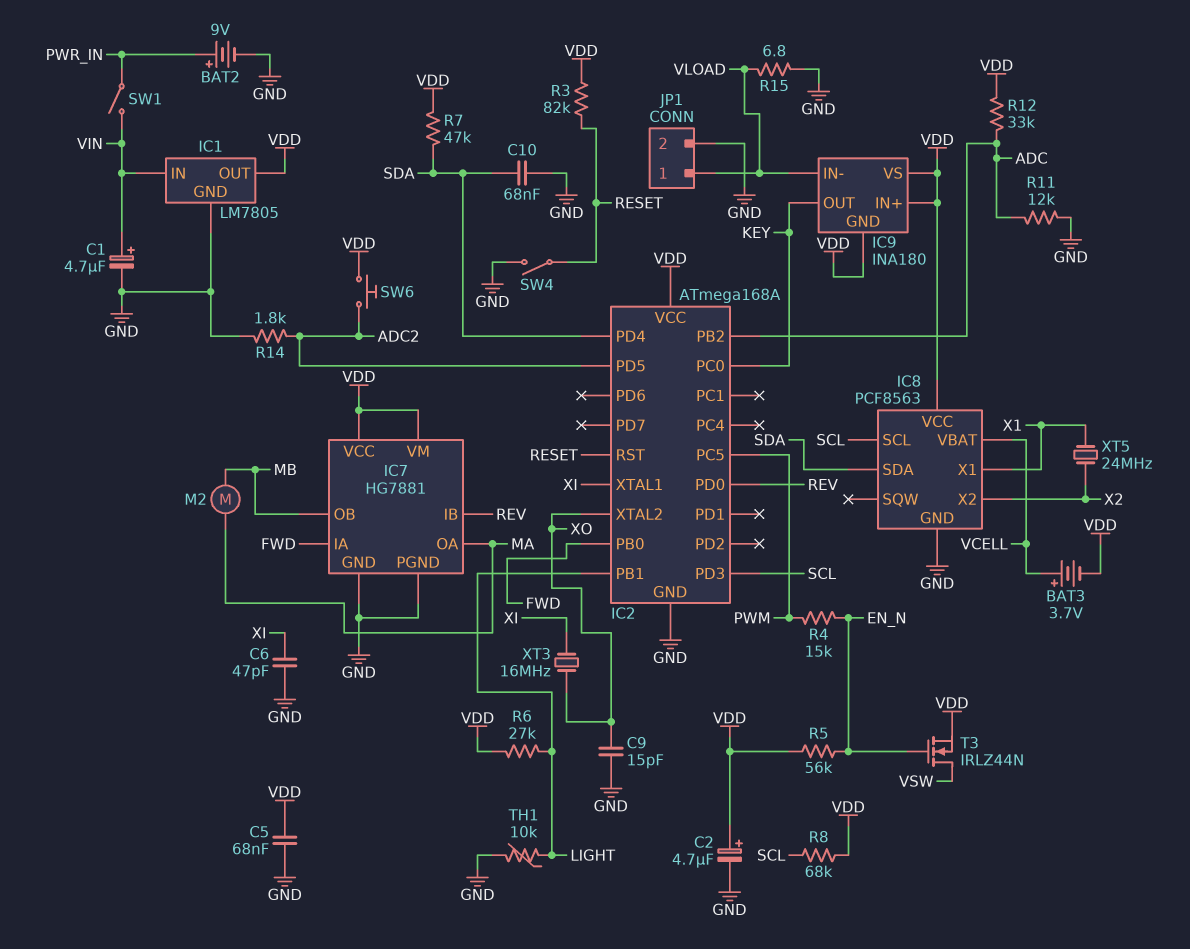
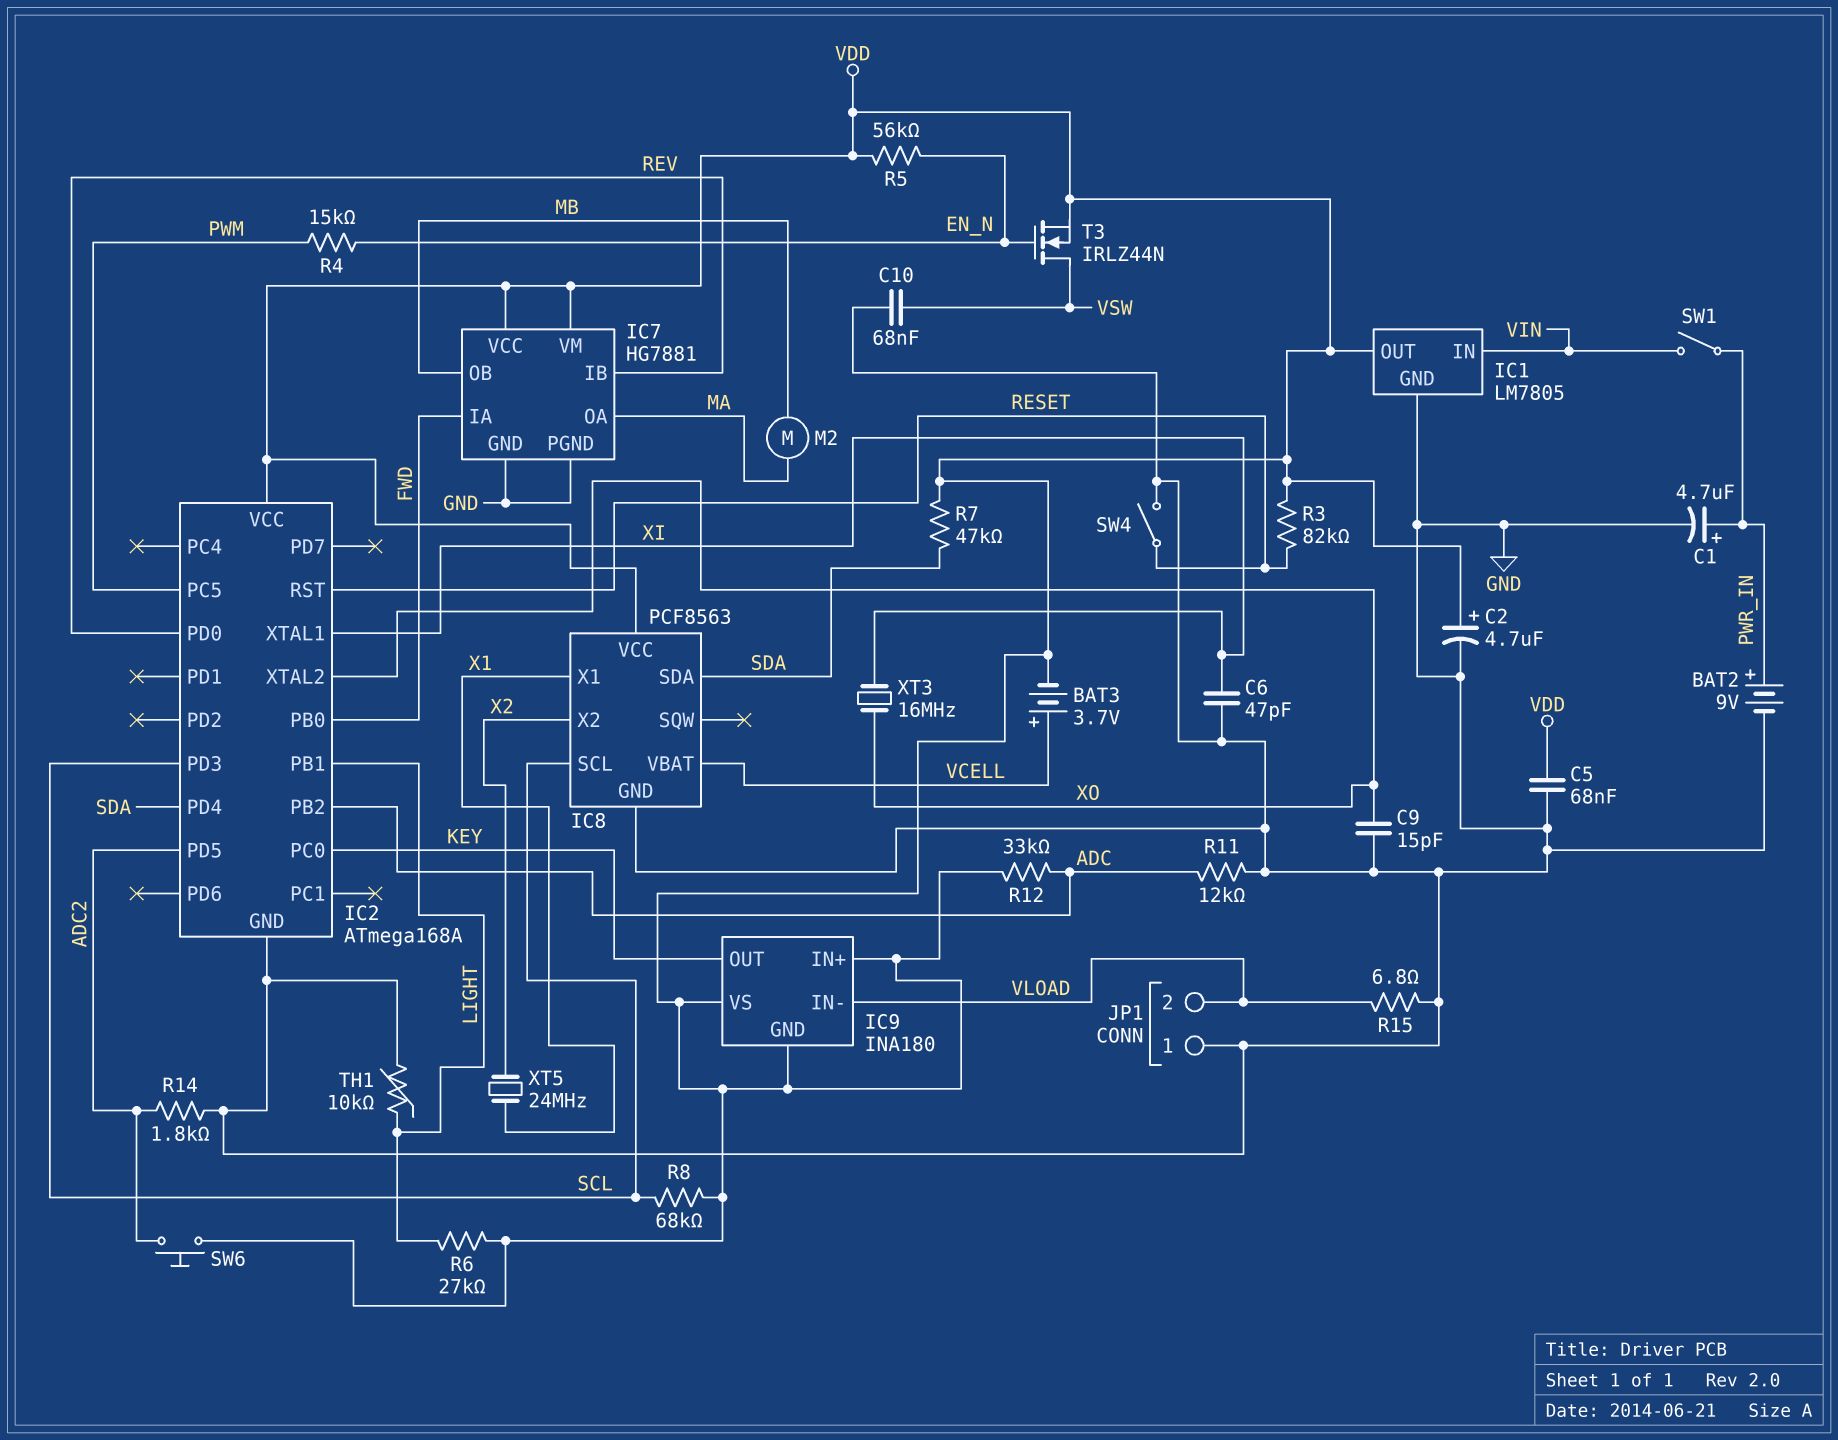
C1: 4.7uF (plus VIN, minus GND) -> 4.7uF (plus PWR_IN, minus GND)
C10: 68nF (GND, SDA) -> 68nF (GND, VSW)
JP1 pin 1: VLOAD -> GND
JP1 pin 2: GND -> VLOAD

